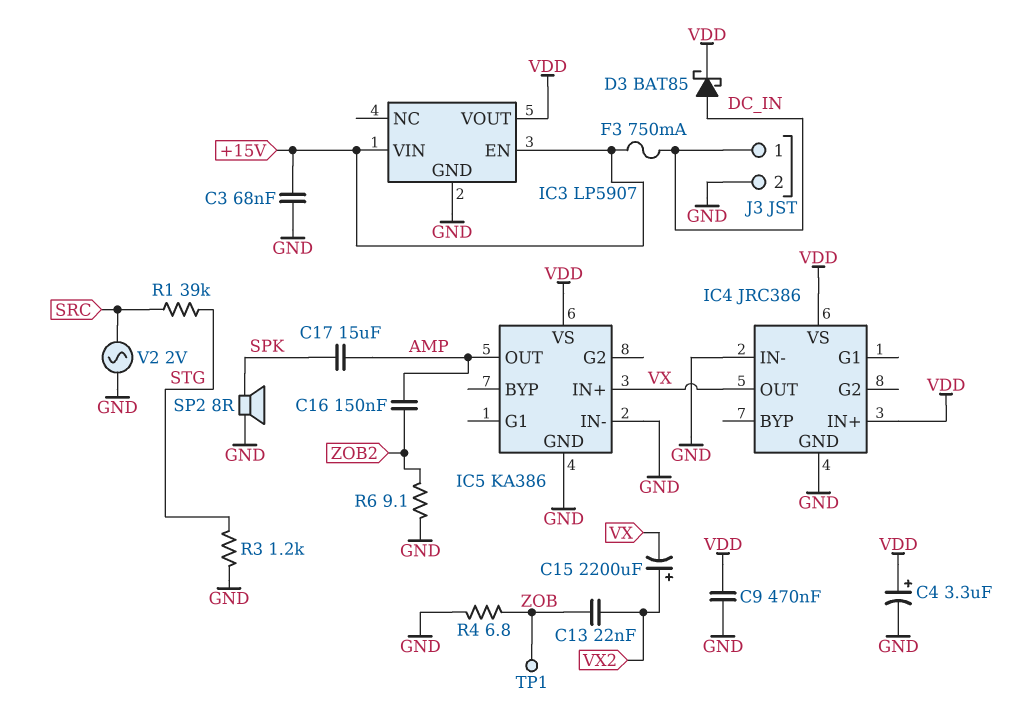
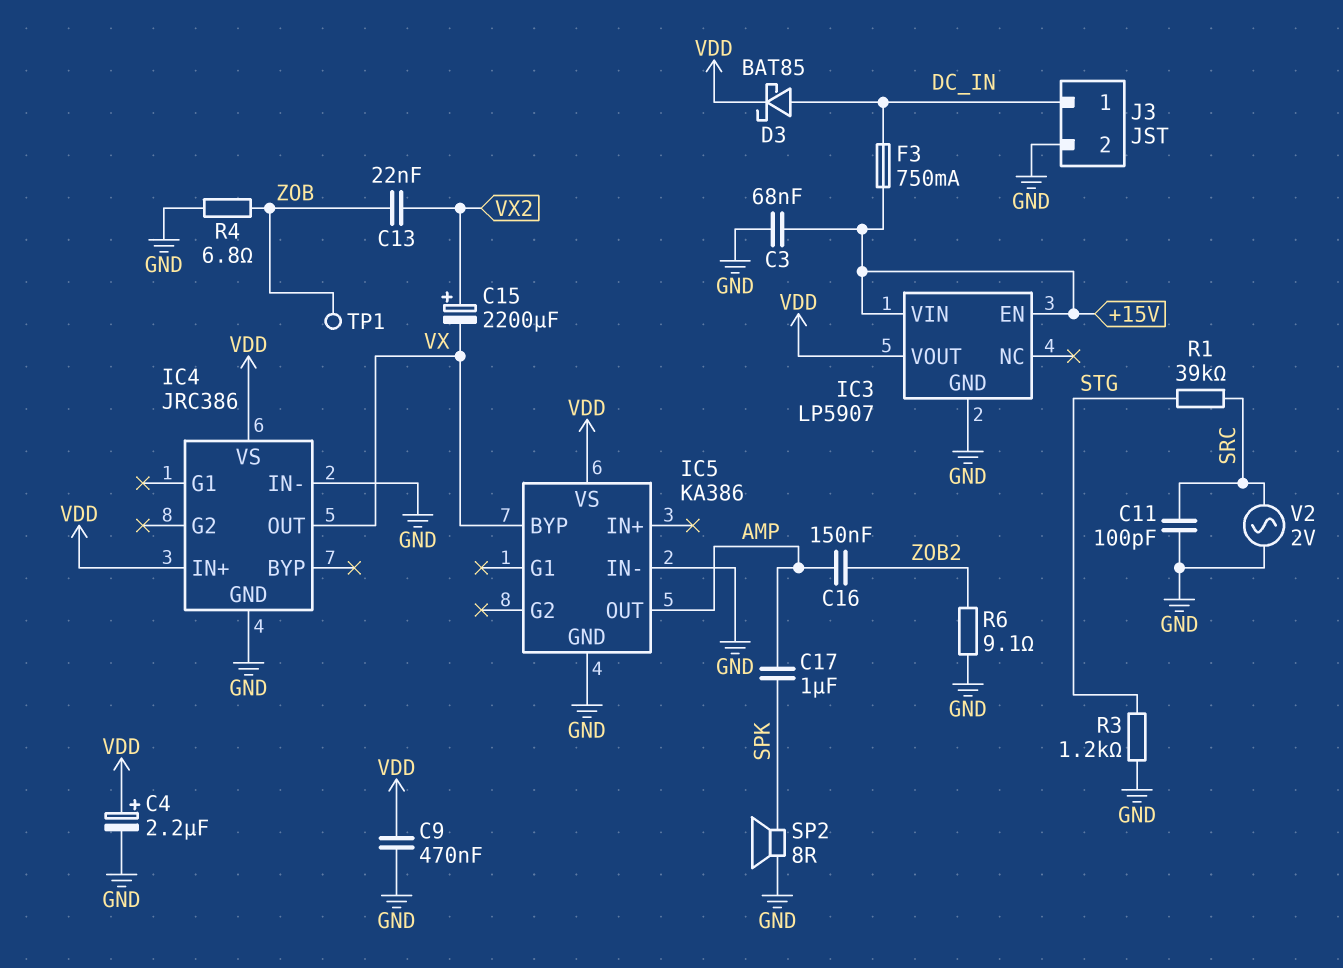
C4: 3.3uF (plus VDD, minus GND) -> 2.2uF (plus VDD, minus GND)
C11: none -> 100pF (GND, SRC)
C17: 15uF (AMP, SPK) -> 1uF (AMP, SPK)
IC5 pin BYP: none -> VX
IC5 pin IN+: VX -> none

